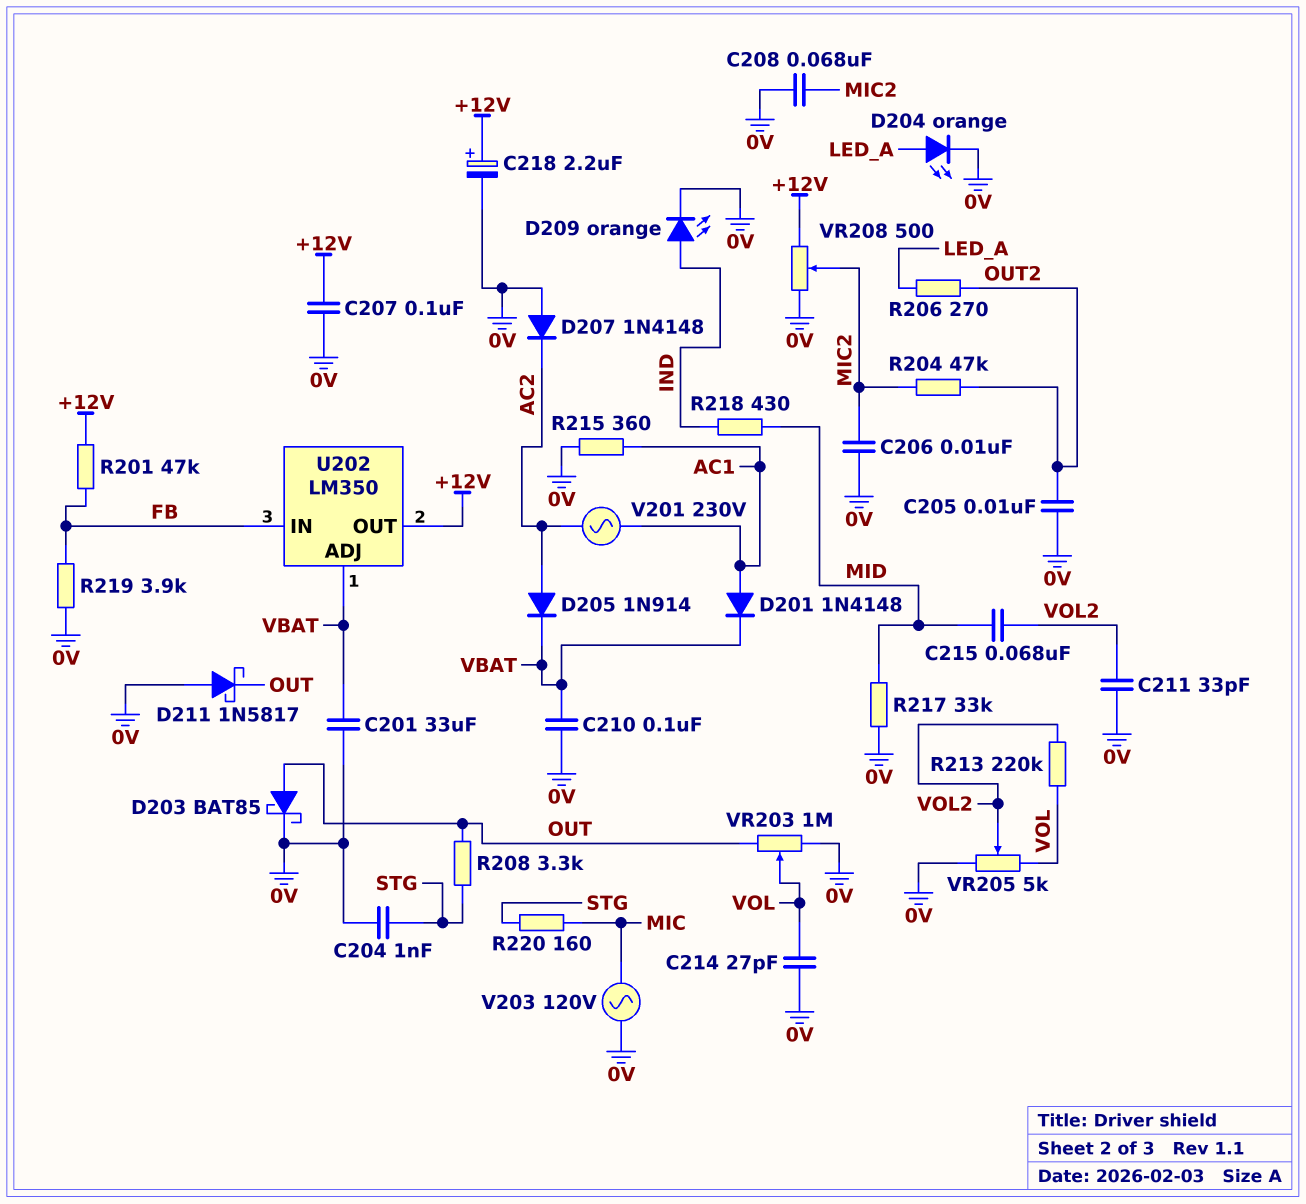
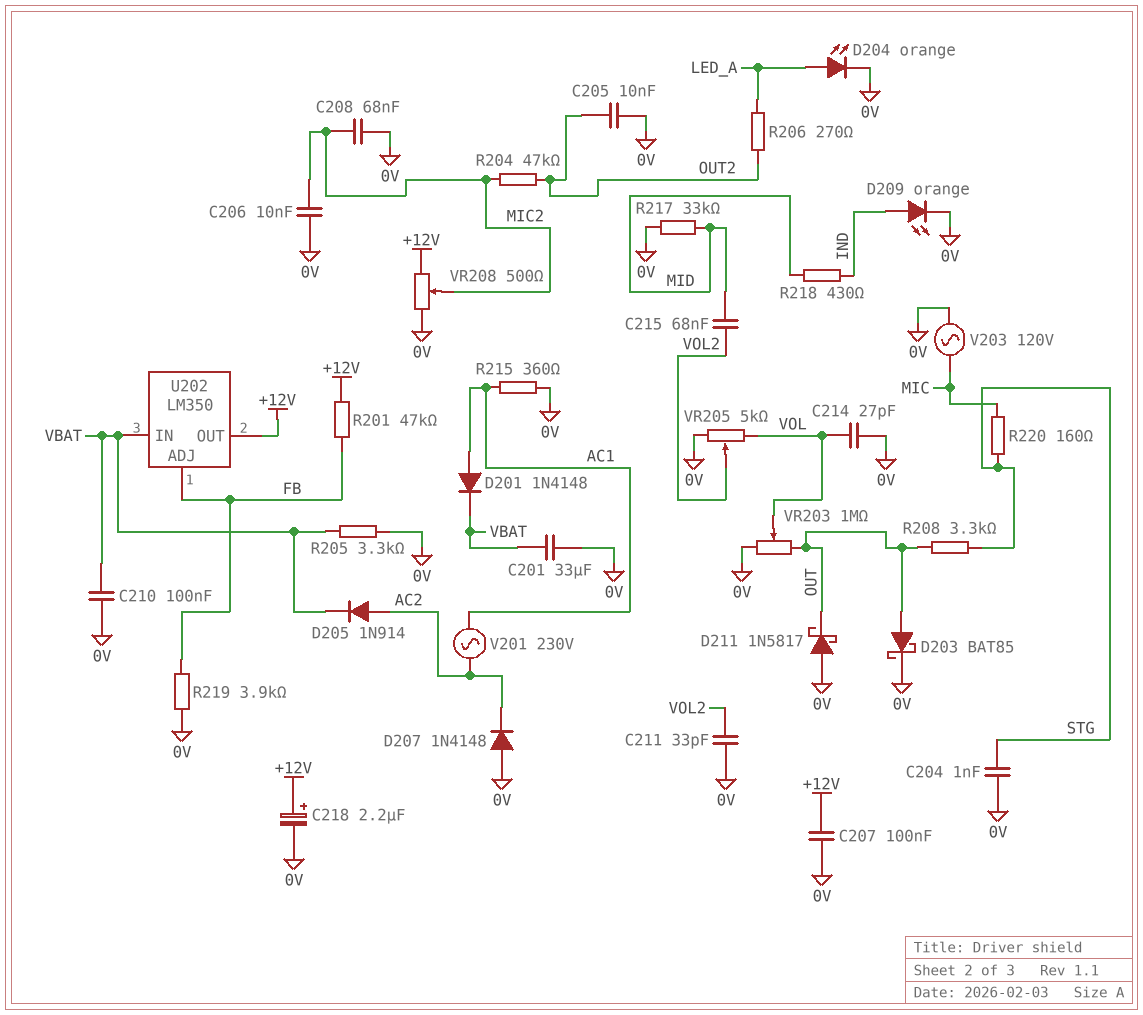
R205: none -> 3.3k (0V, VBAT)
R213: 220k (VOL, VOL2) -> none
U202 pin ADJ: VBAT -> FB
U202 pin IN: FB -> VBAT

